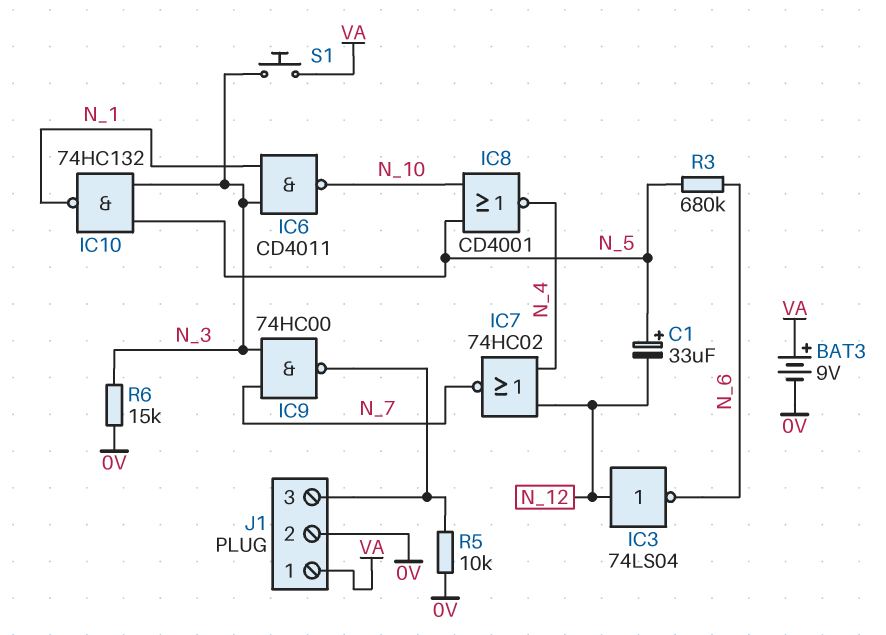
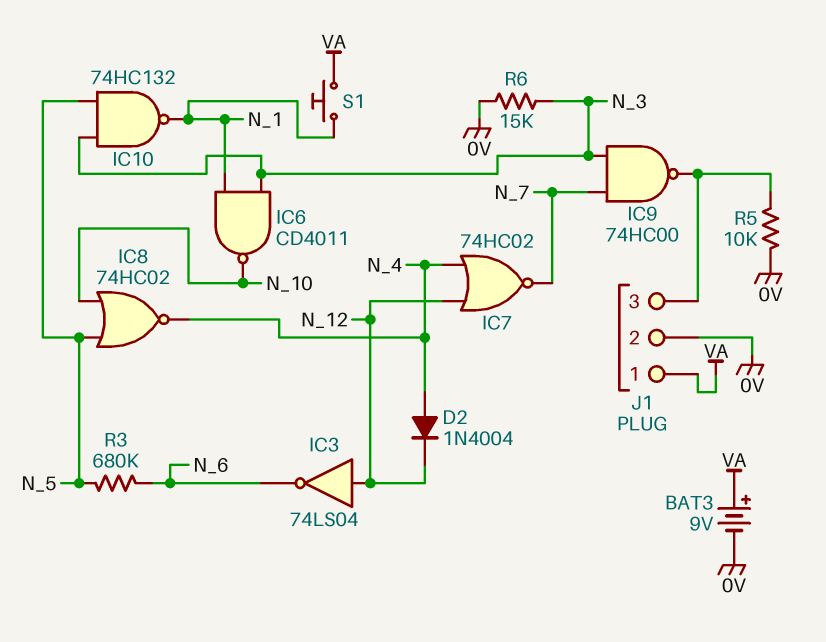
C1: 33uF (plus N_5, minus N_12) -> none
D2: none -> diode 1N4004 (A N_4, K N_12)
IC8: NOR CD4001 (in N_5, in N_10, out N_4) -> NOR 74HC02 (in N_5, in N_10, out N_4)
S1: button (N_3, VA) -> button (N_1, VA)

